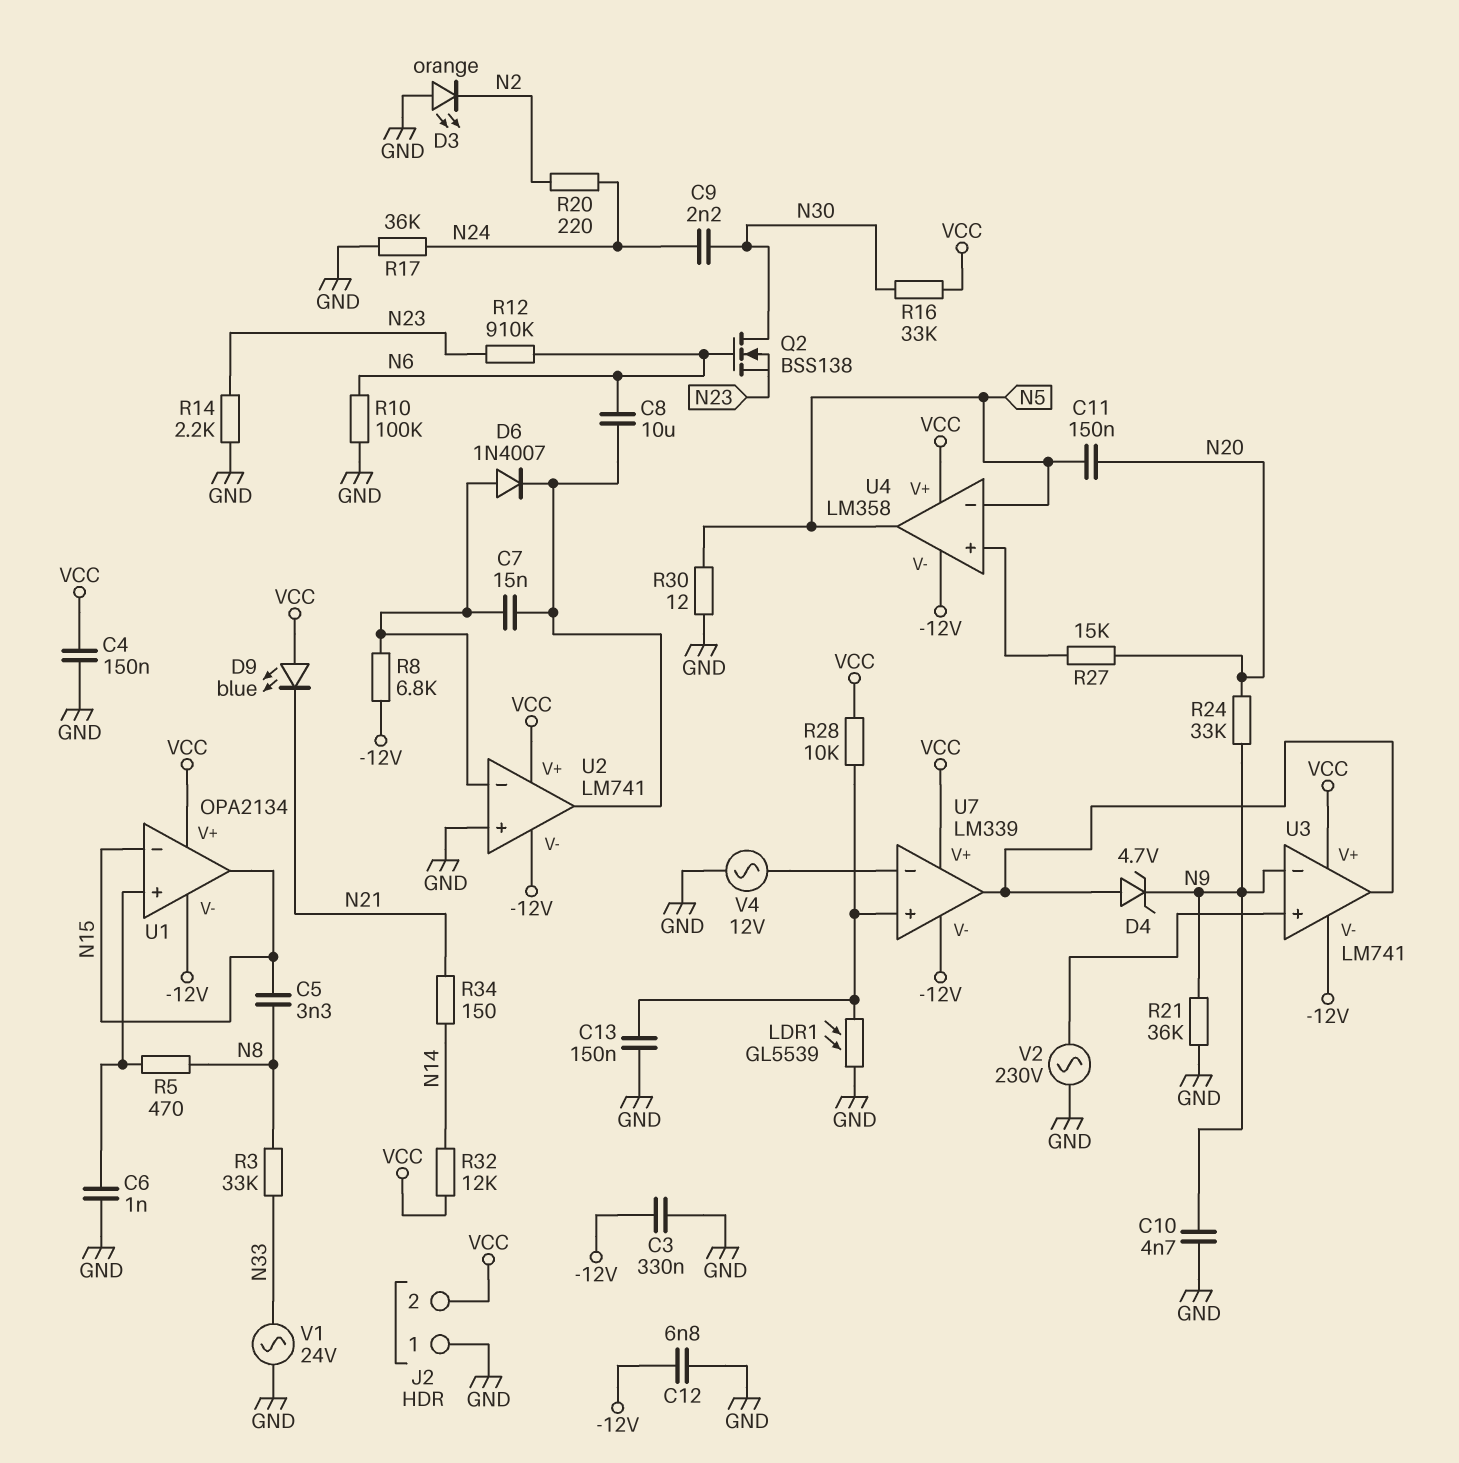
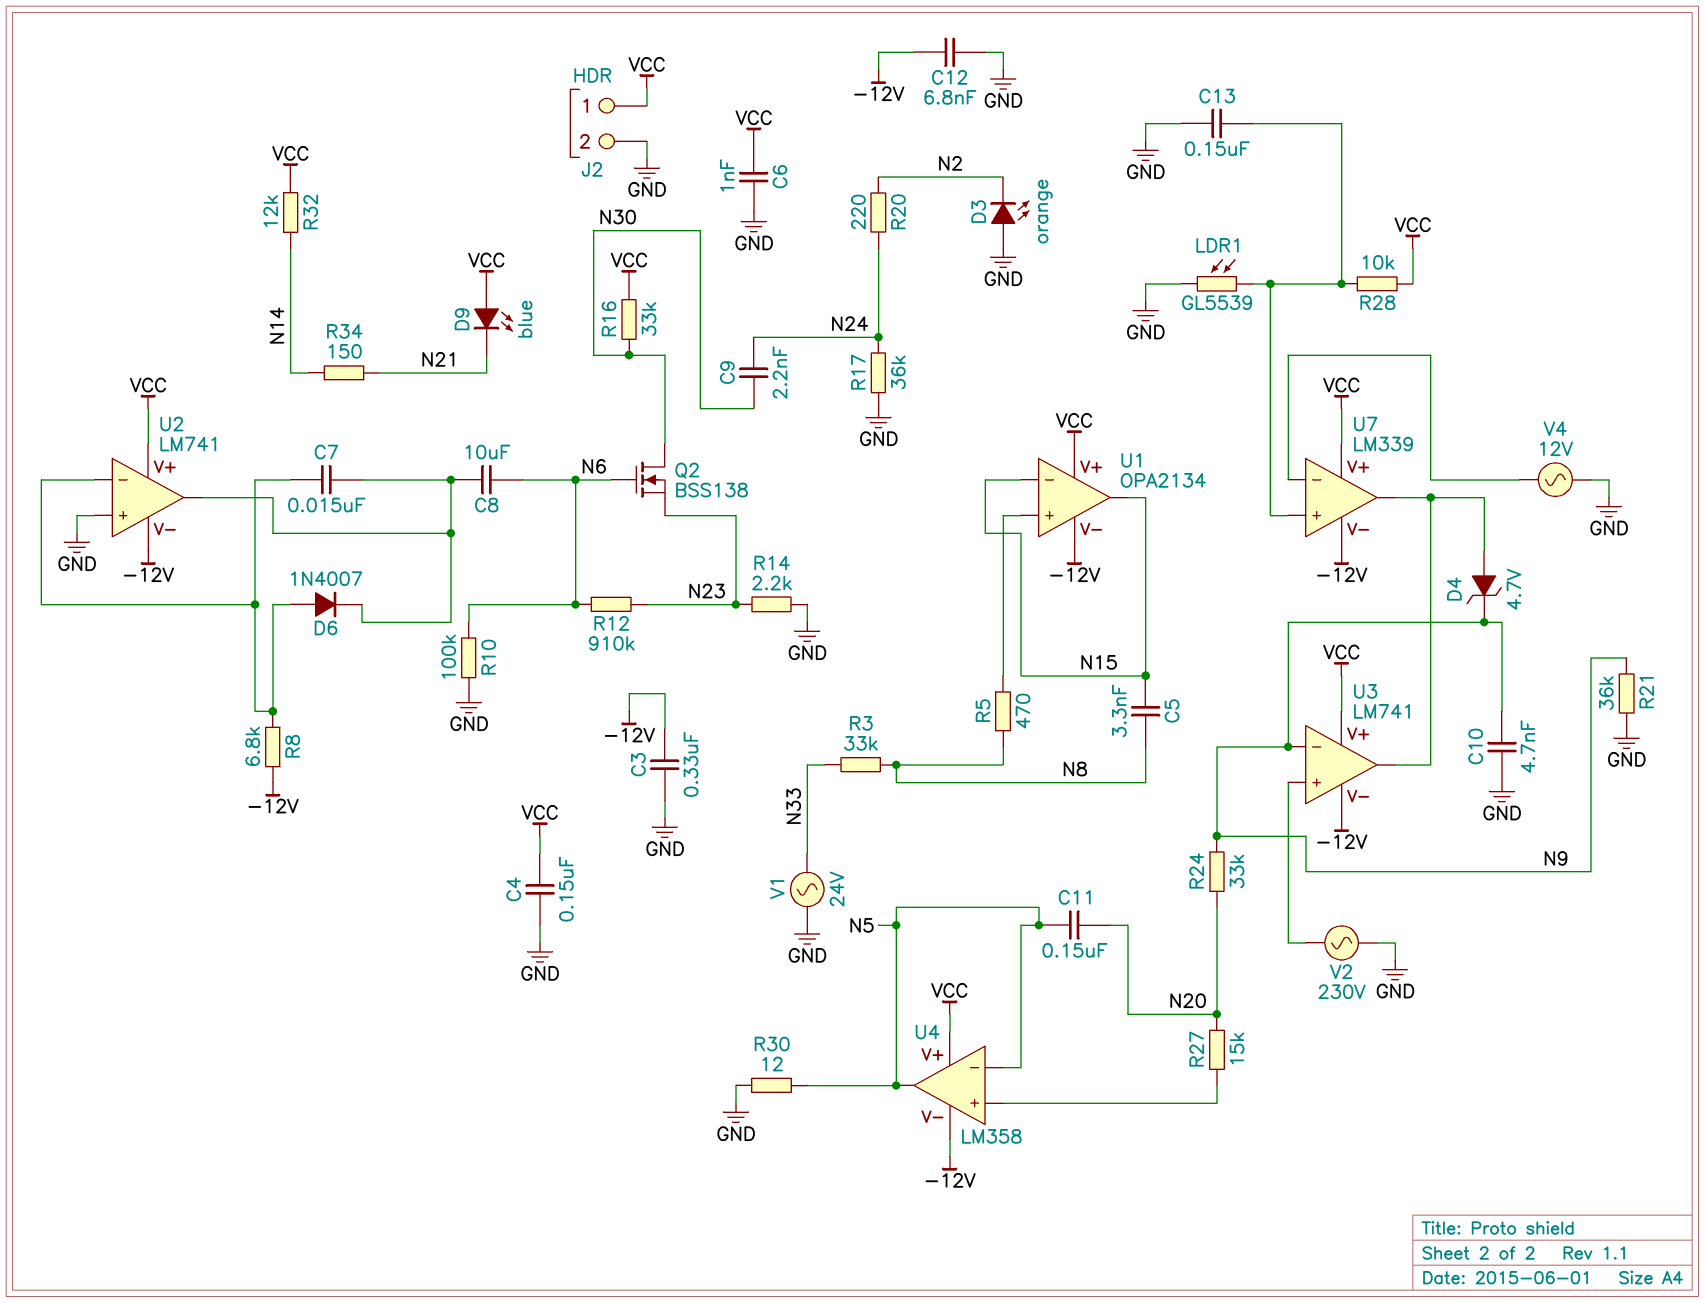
C6: 1nF (GND, U1/in+) -> 1nF (GND, VCC)
J2 pin 1: GND -> VCC
J2 pin 2: VCC -> GND

